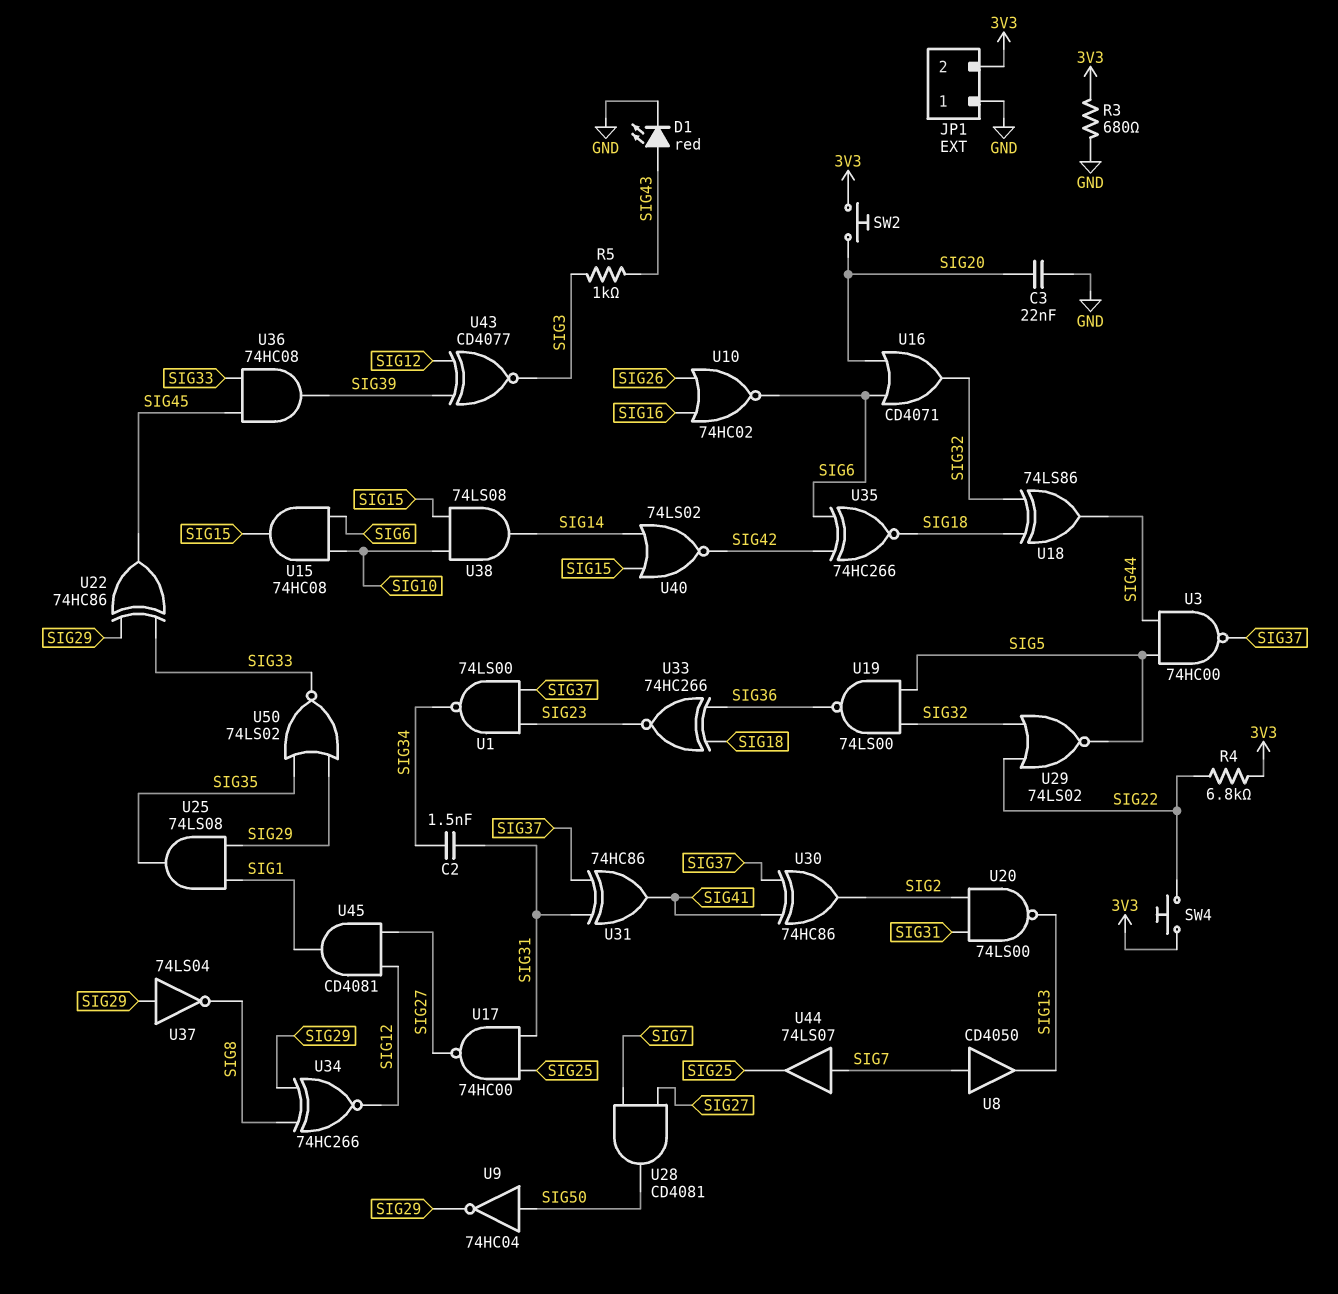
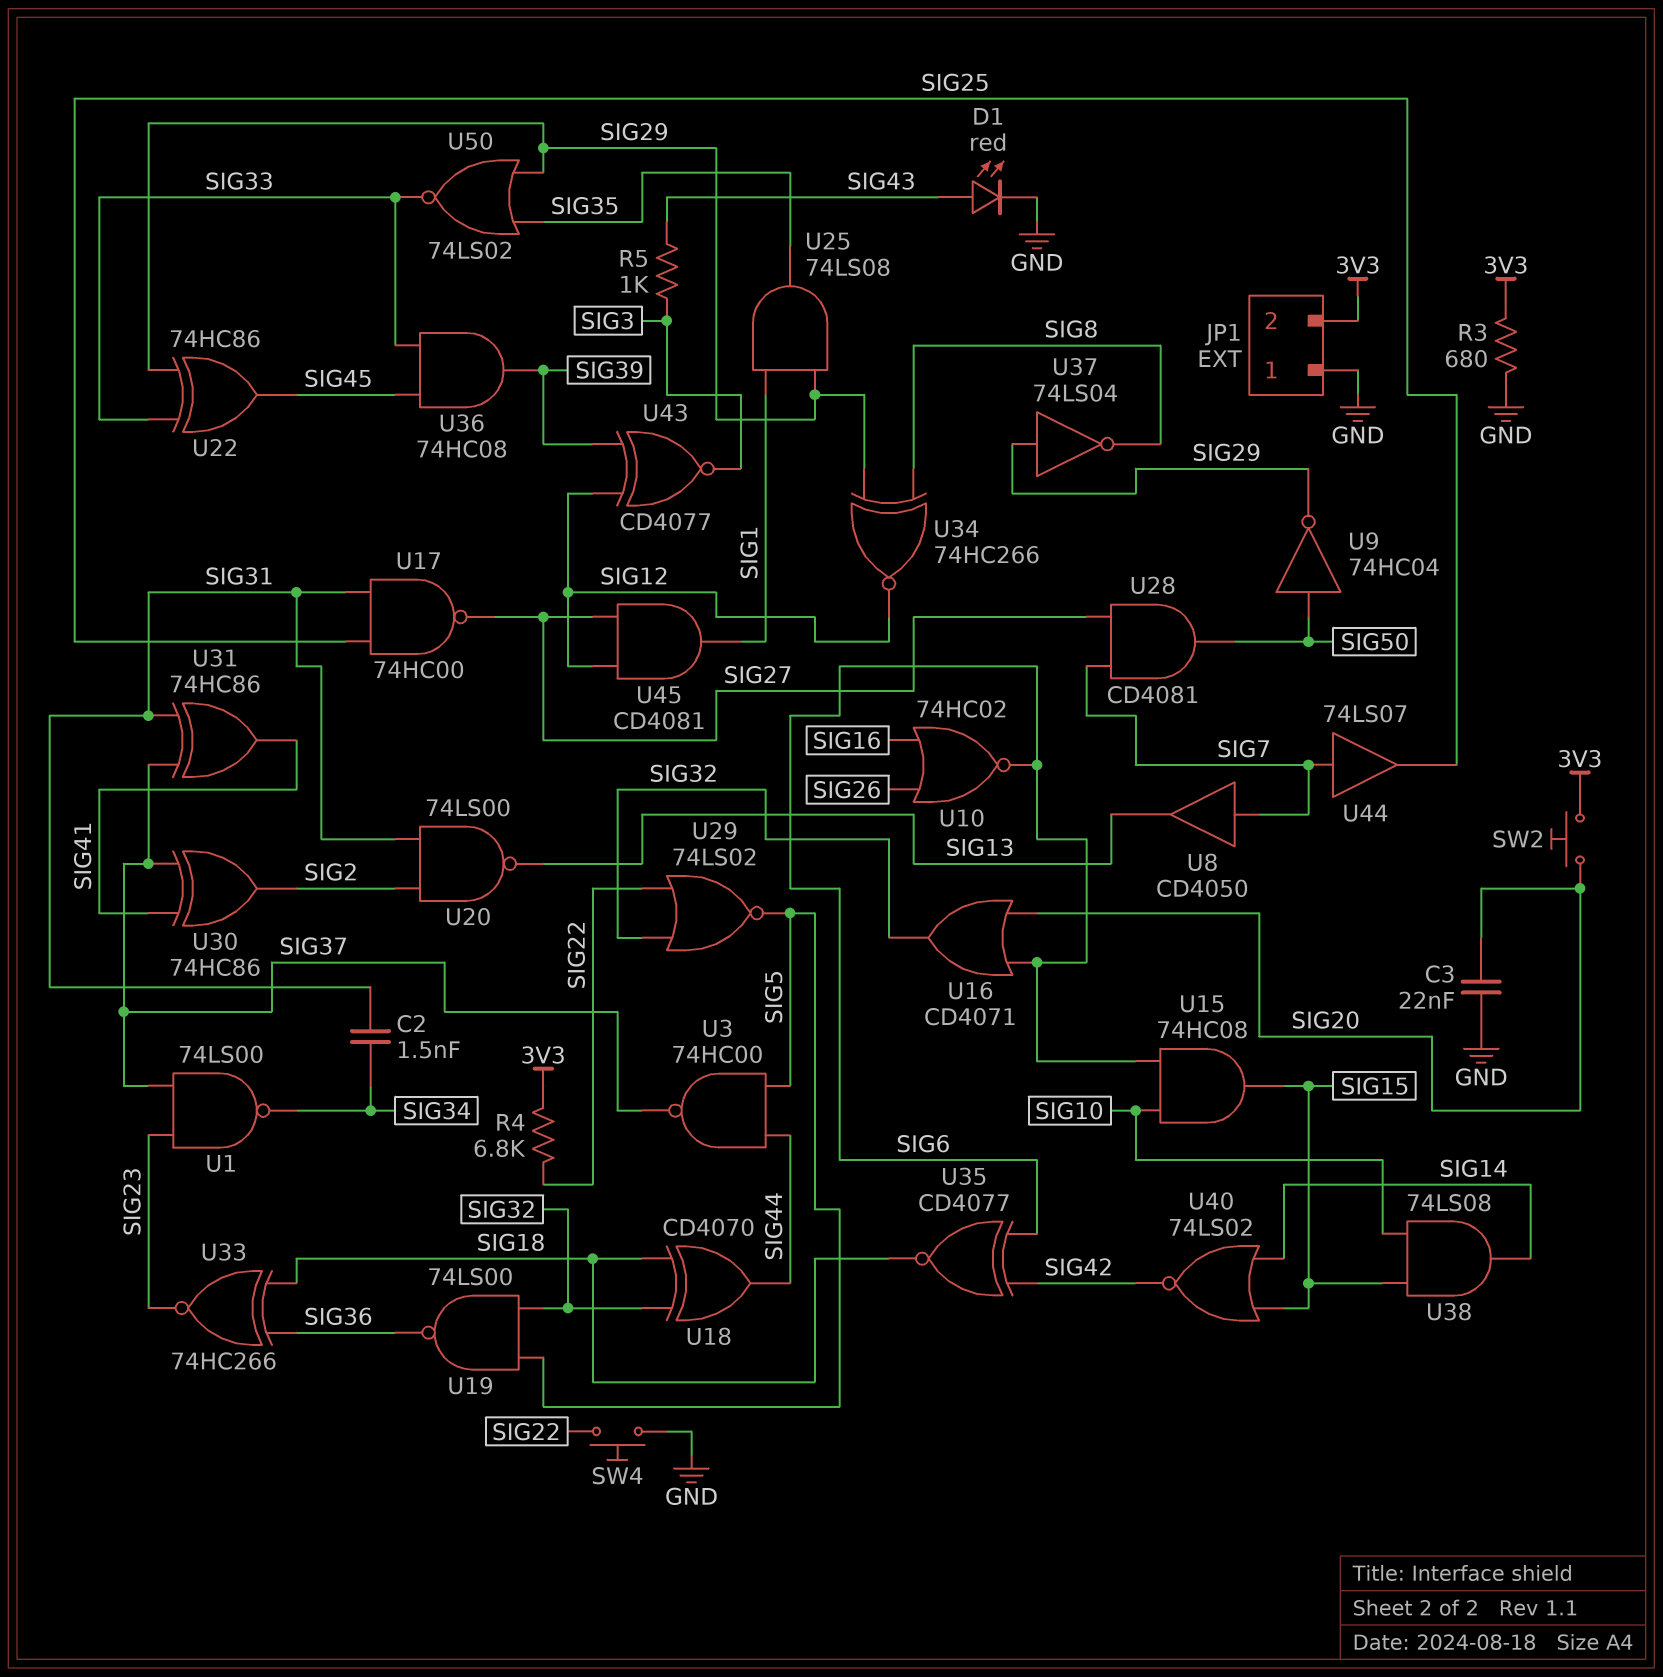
SW4: button (3V3, SIG22) -> button (GND, SIG22)
U18: XOR 74LS86 (in SIG18, in SIG32, out SIG44) -> XOR CD4070 (in SIG18, in SIG32, out SIG44)
U35: XNOR 74HC266 (in SIG6, in SIG42, out SIG18) -> XNOR CD4077 (in SIG6, in SIG42, out SIG18)

